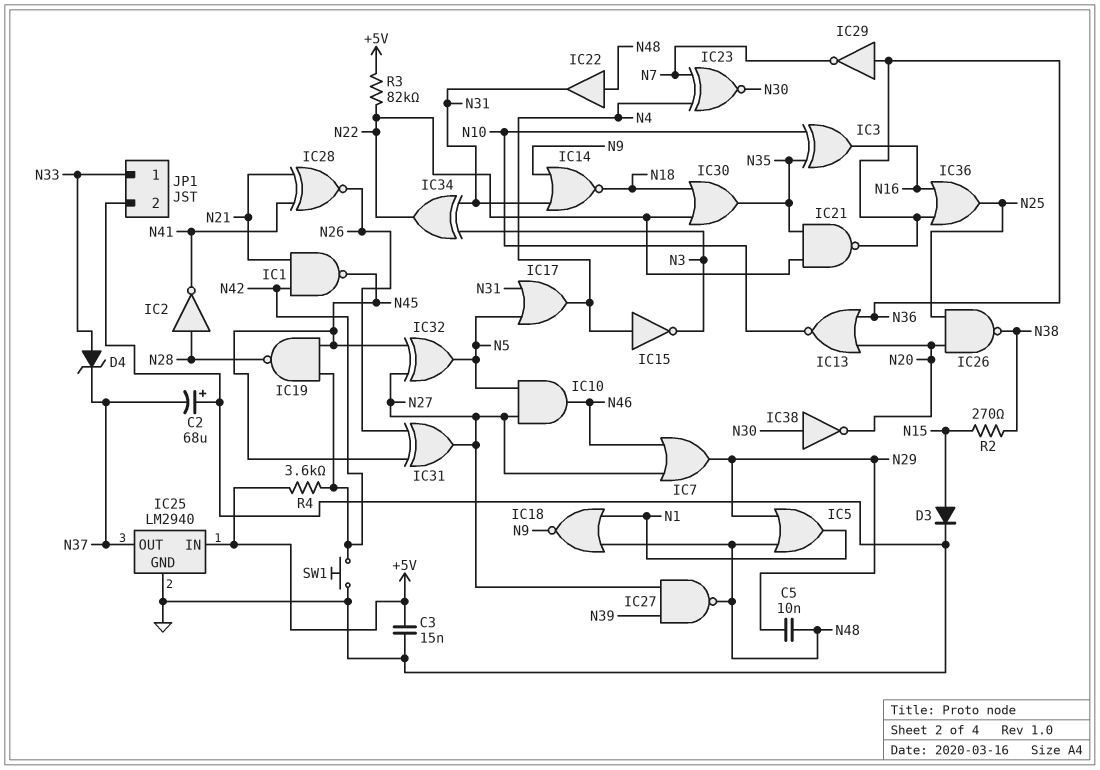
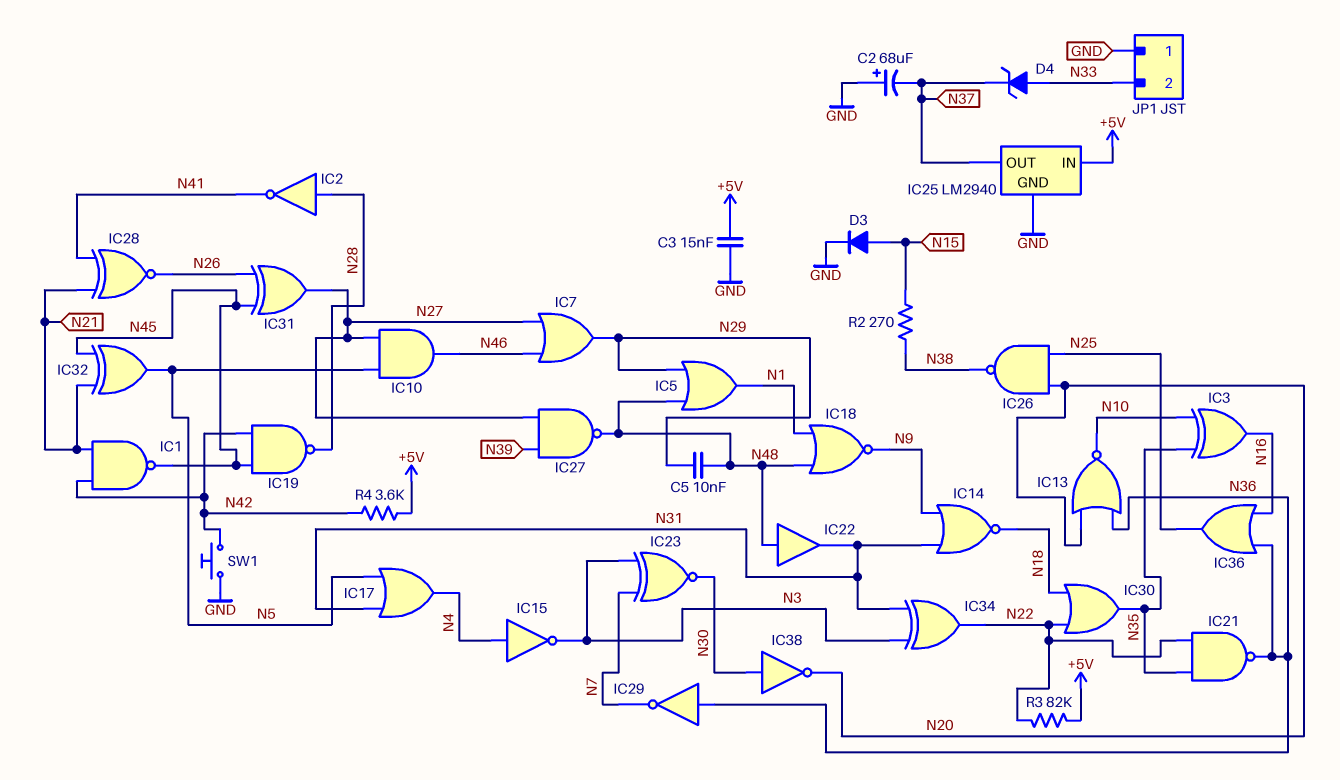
IC23: XNOR (in N4, in N7, out N30) -> XNOR (in N3, in N7, out N30)
IC32: XOR (in N27, in N45, out N5) -> XOR (in N21, in N45, out N5)
JP1 pin 1: N33 -> GND
JP1 pin 2: GND -> N33

